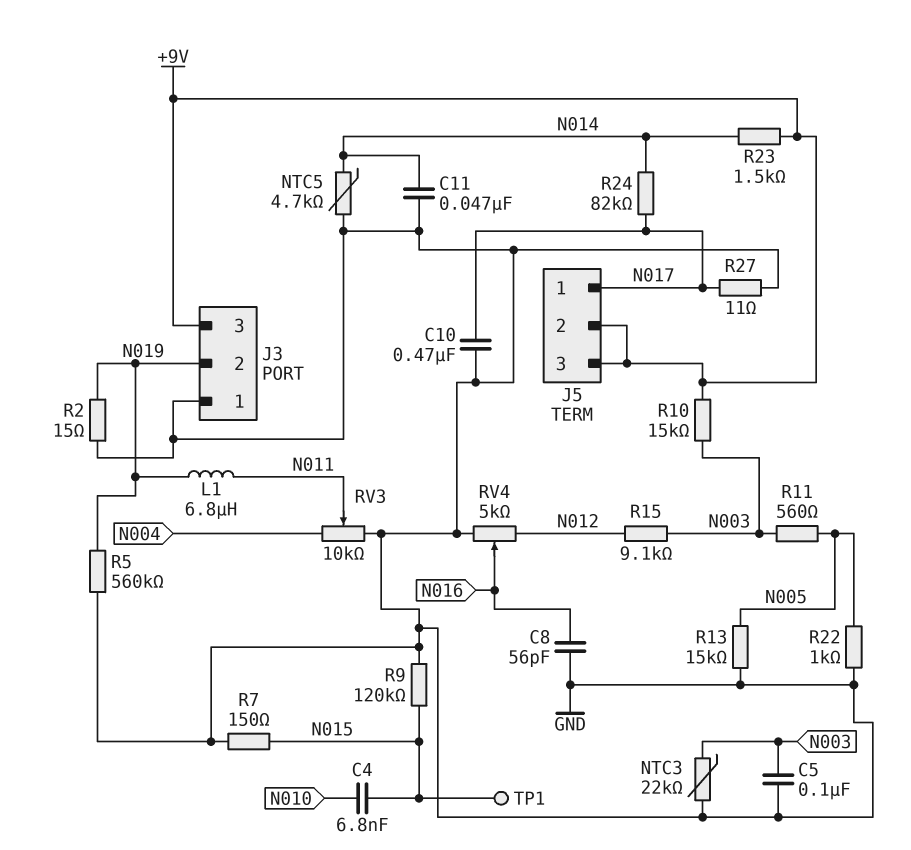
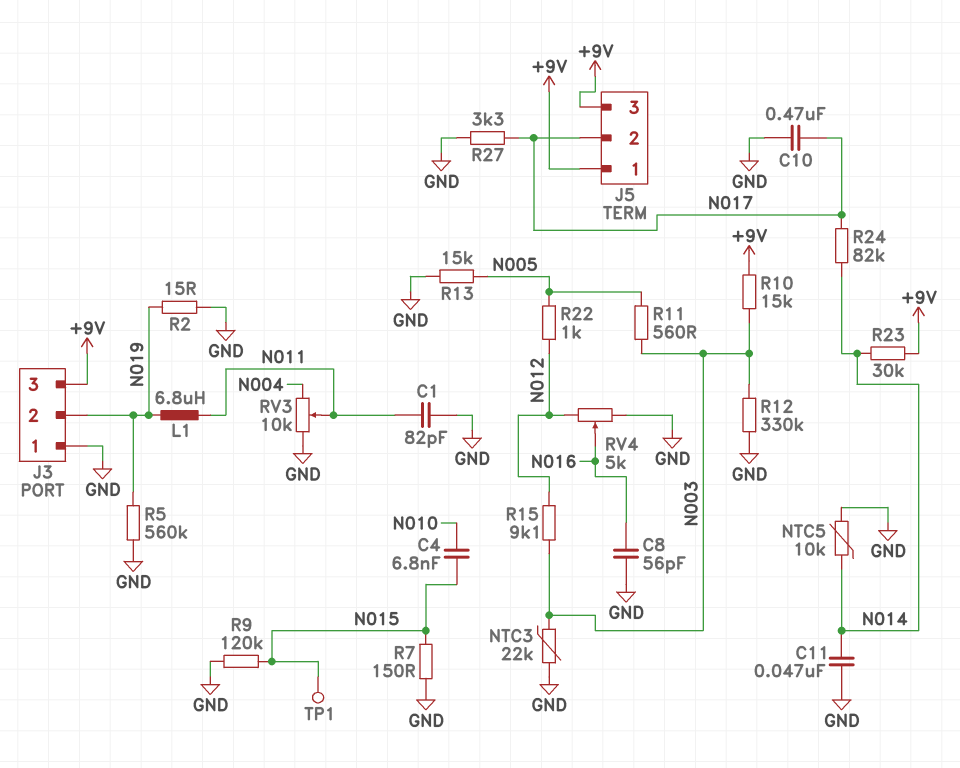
C1: none -> 82pF (GND, N011)
C5: 100nF (GND, N003) -> none
J5 pin 1: N017 -> +9V
J5 pin 2: +9V -> N017
NTC5: 4.7k (GND, N014) -> 10k (GND, N014)
R12: none -> 330k (GND, N003)
R22: 1k (GND, N005) -> 1k (N005, N012)
R23: 1.5k (+9V, N014) -> 30k (+9V, N014)
R27: 11 (GND, N017) -> 3.3k (GND, N017)

